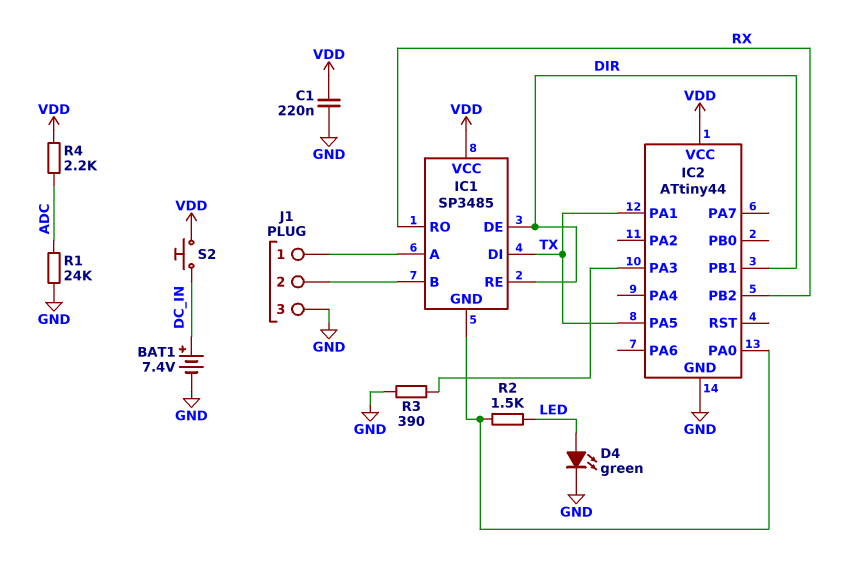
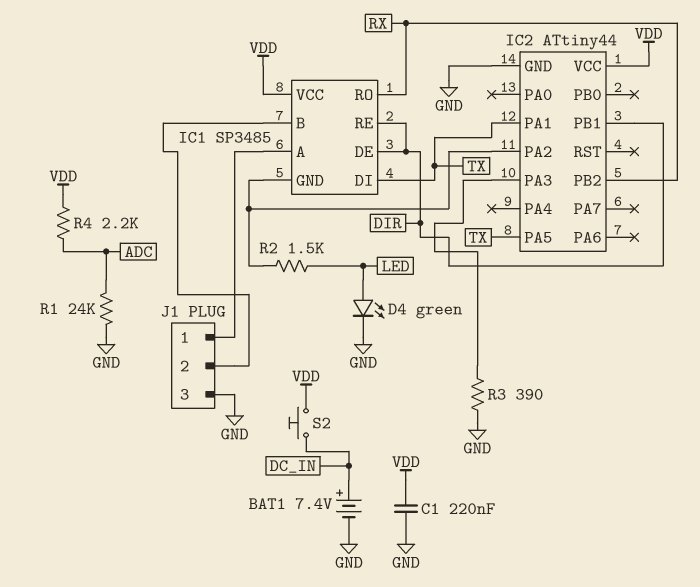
IC2 pin PA0: IC1/GND -> none
IC2 pin PA2: none -> IC1/GND

